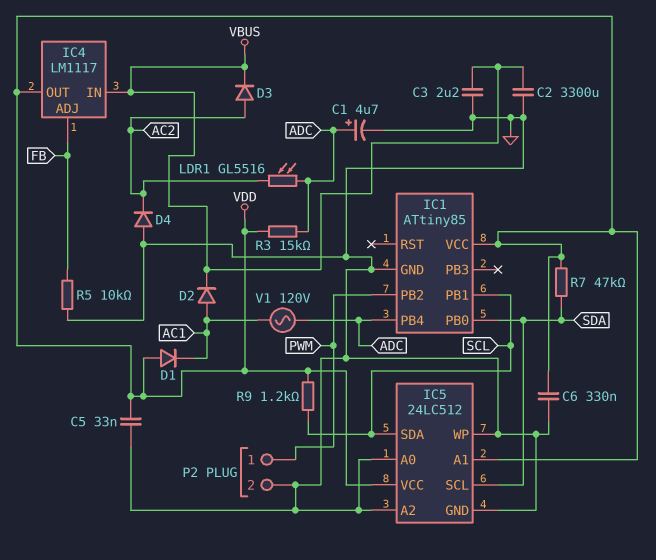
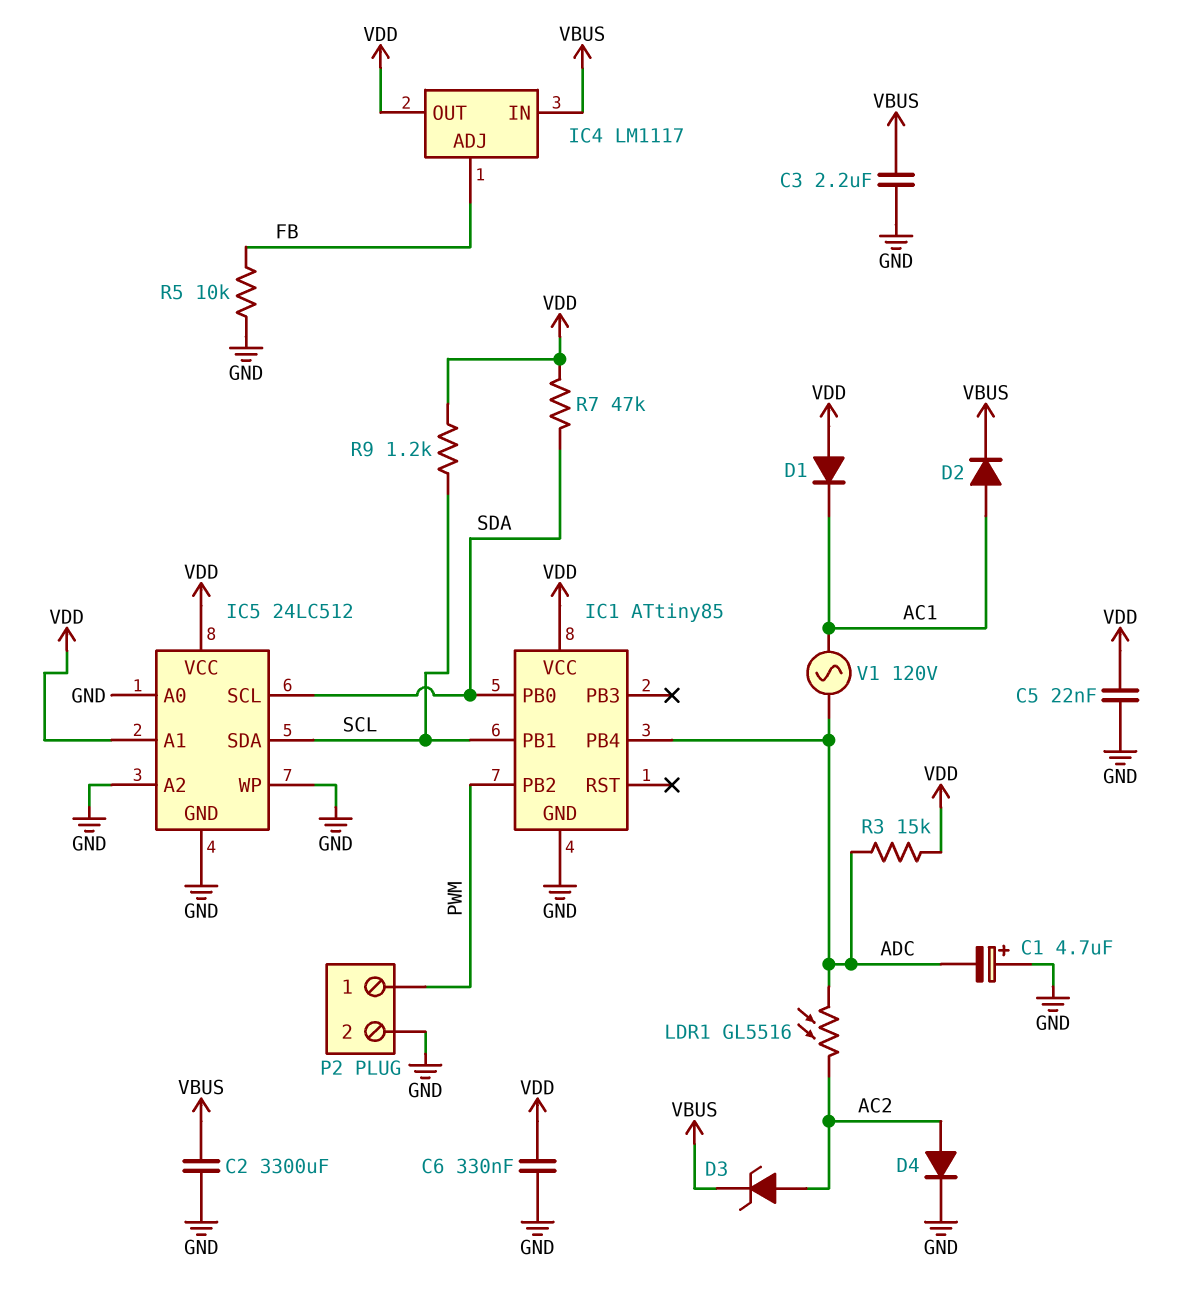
C1: 4.7uF (plus ADC, minus GND) -> 4.7uF (plus GND, minus ADC)
C5: 33nF (GND, VDD) -> 22nF (GND, VDD)
D3: diode (A AC2, K VBUS) -> zener (A AC2, K VBUS)
D4: diode (A GND, K AC2) -> diode (A AC2, K GND)

